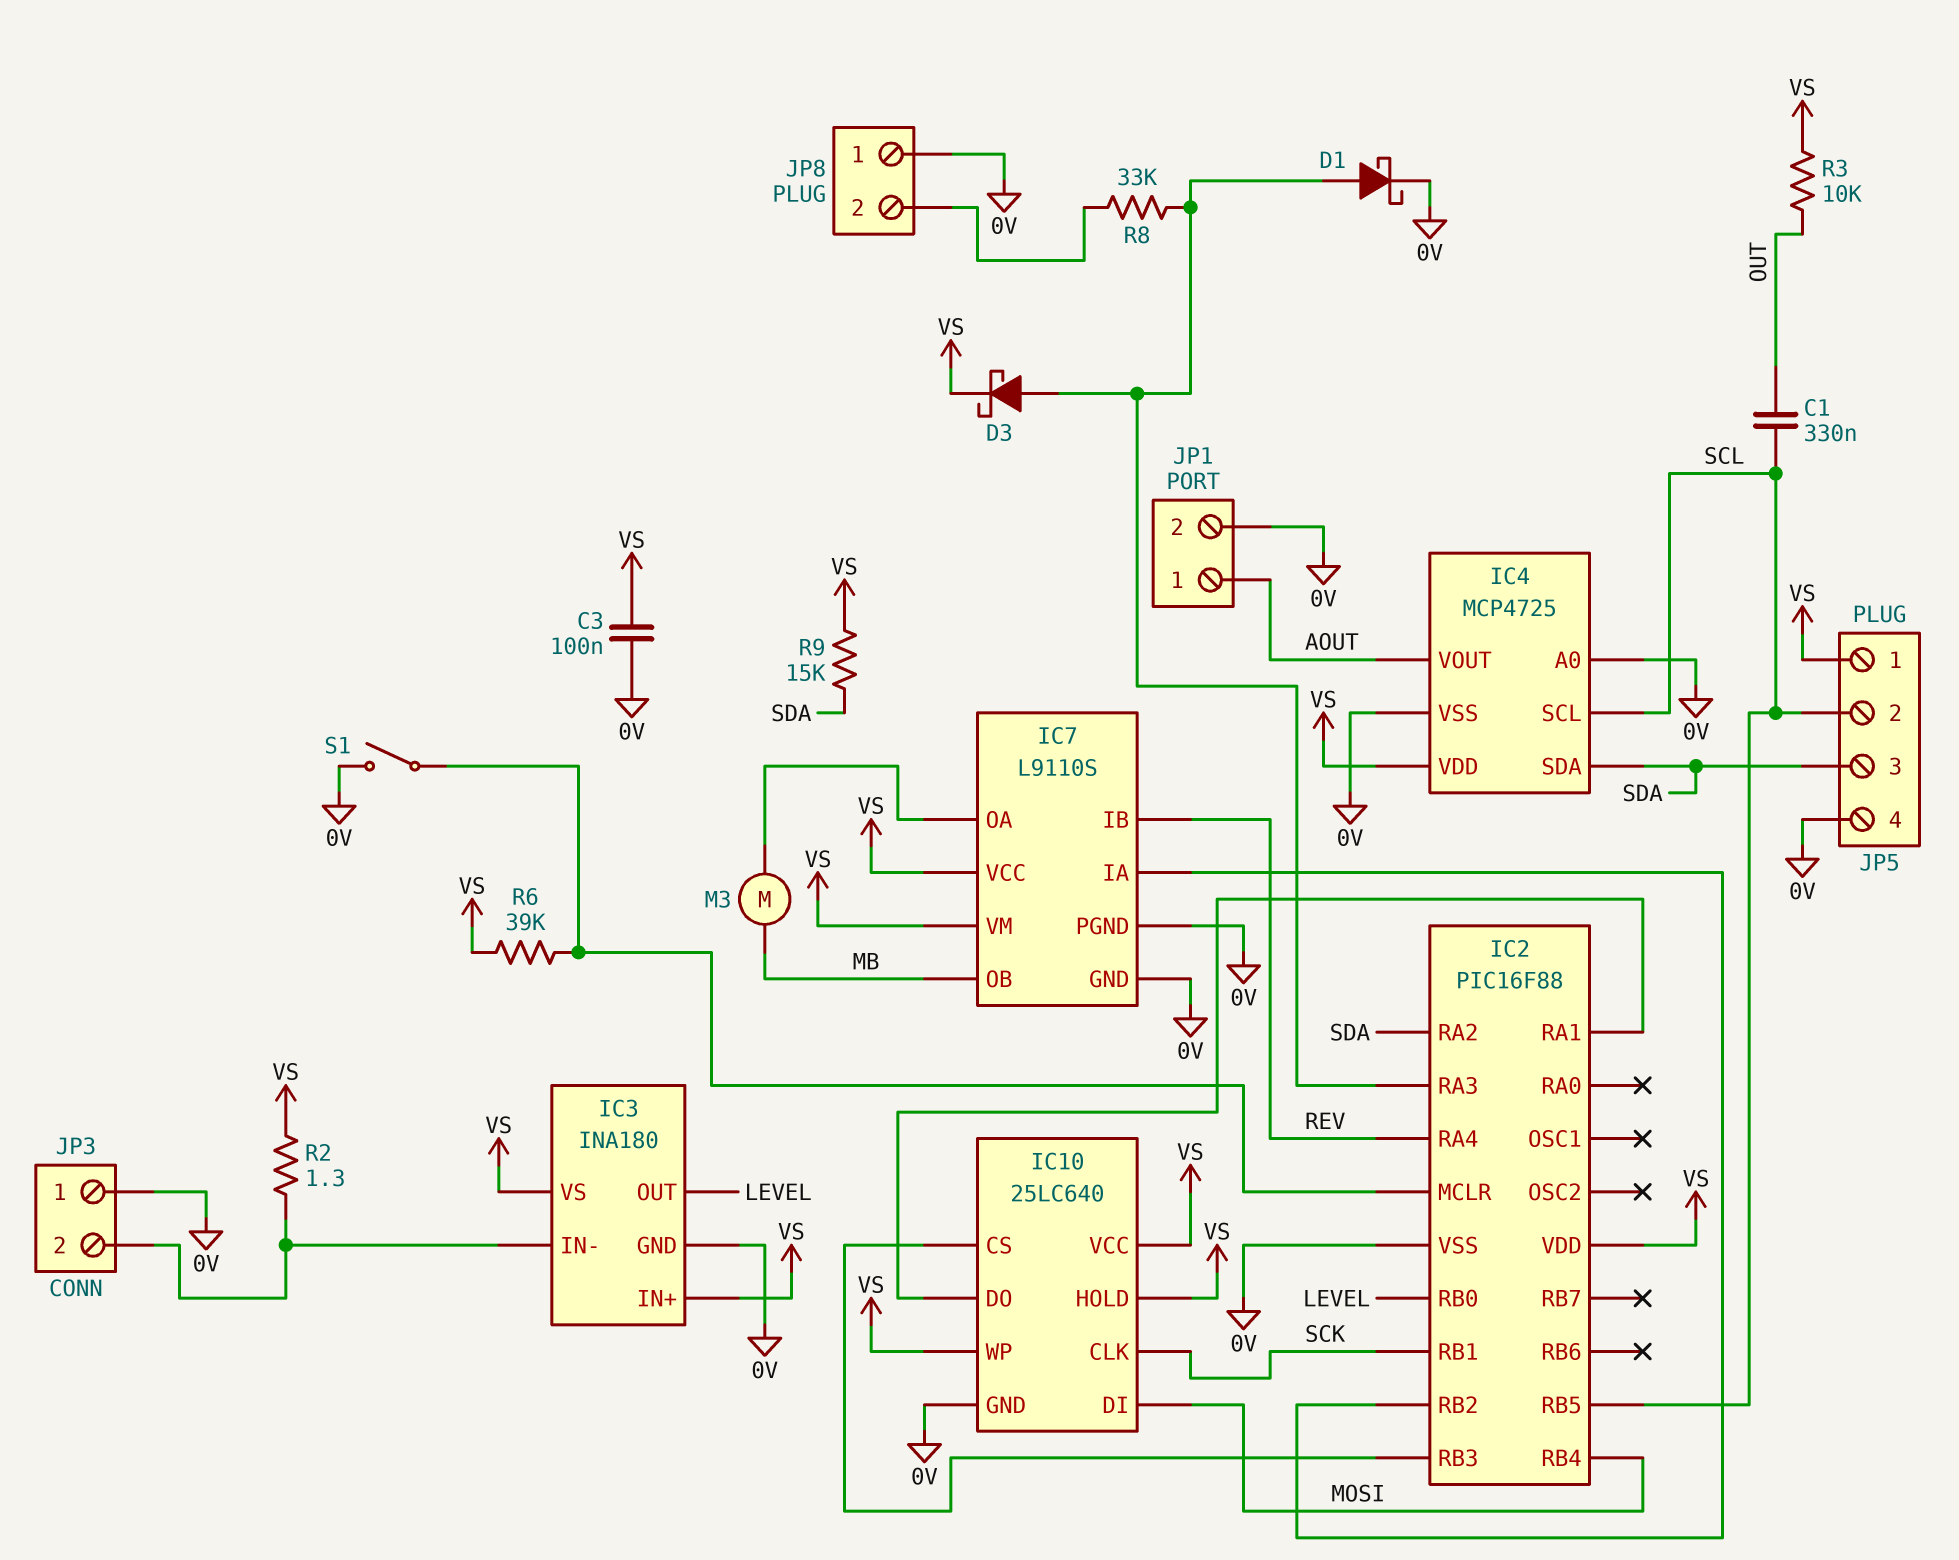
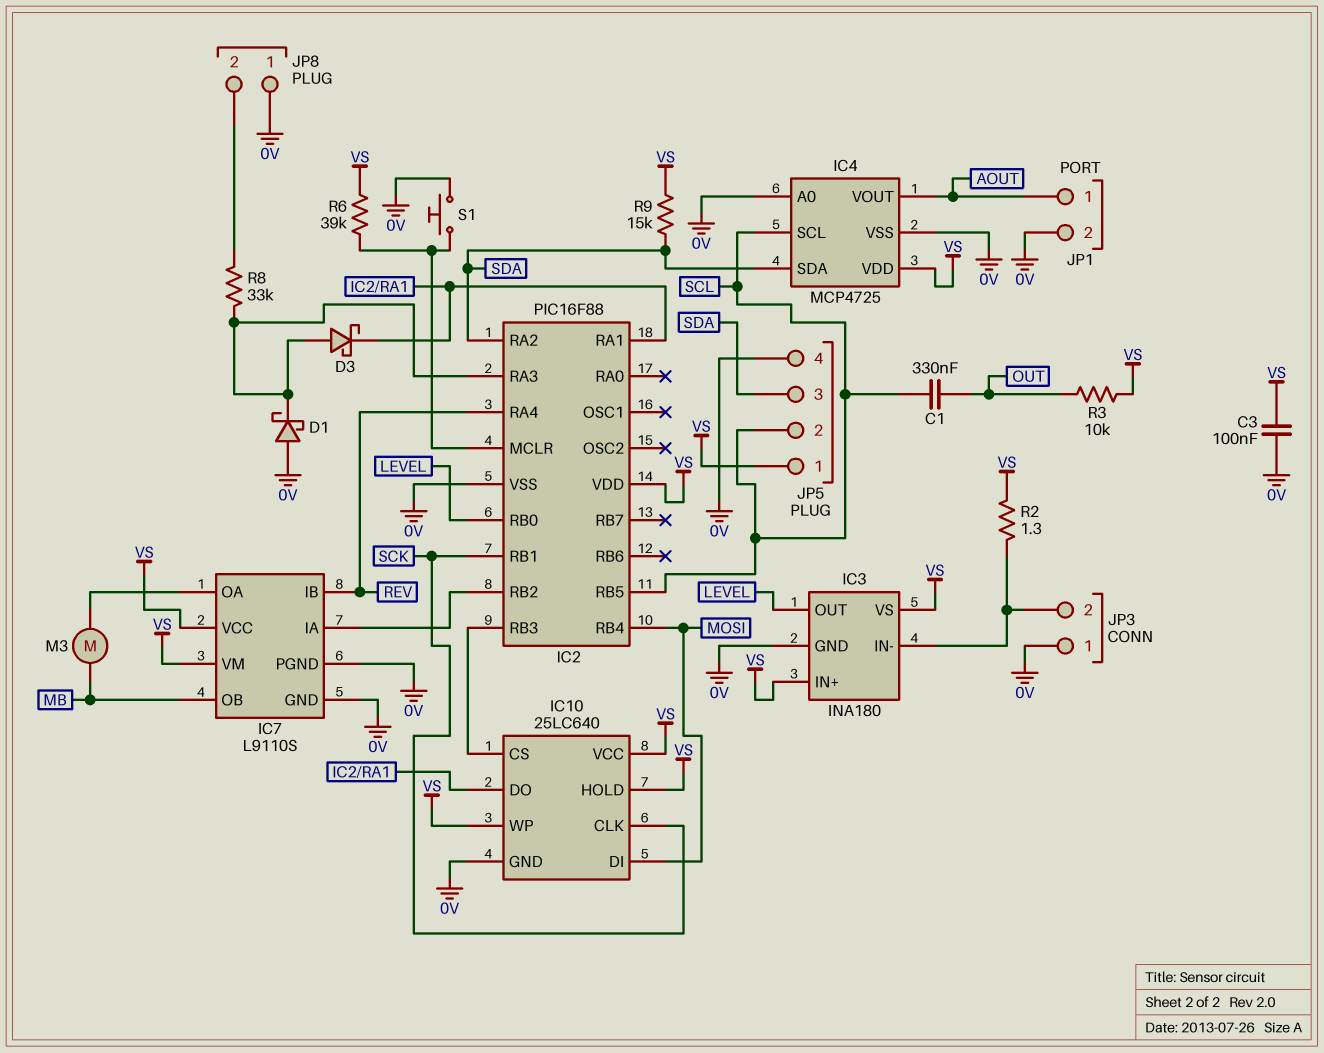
D1: schottky (A IC2/RA3, K 0V) -> schottky (A 0V, K IC2/RA3)
D3: schottky (A IC2/RA3, K VS) -> schottky (A IC2/RA3, K IC2/RA1)
S1: switch (0V, IC2/MCLR) -> button (0V, IC2/MCLR)

